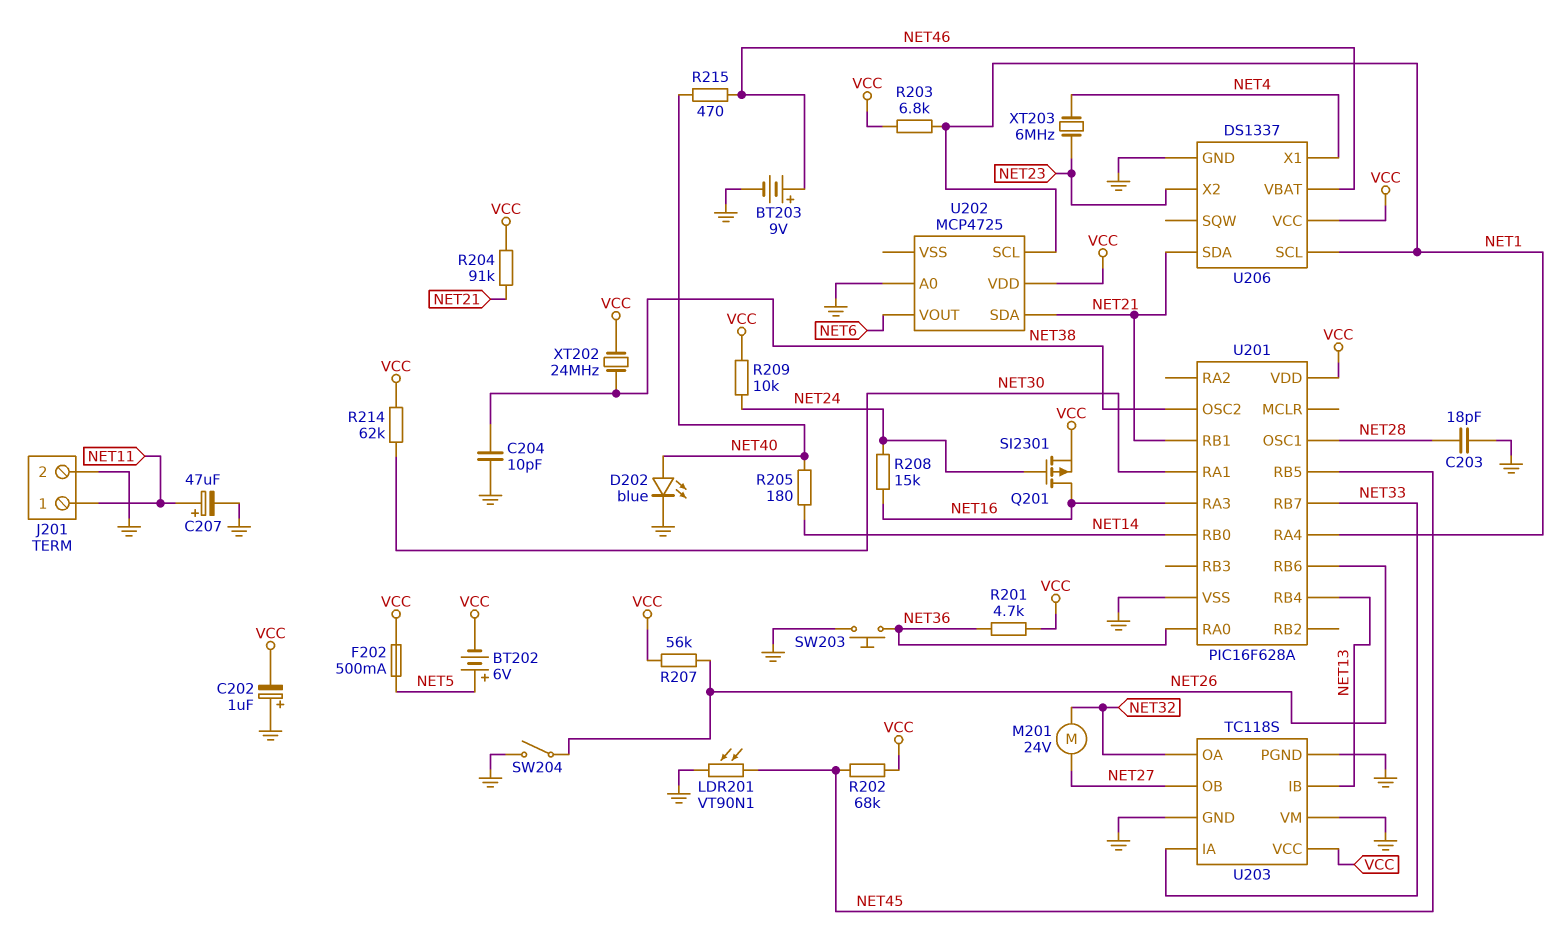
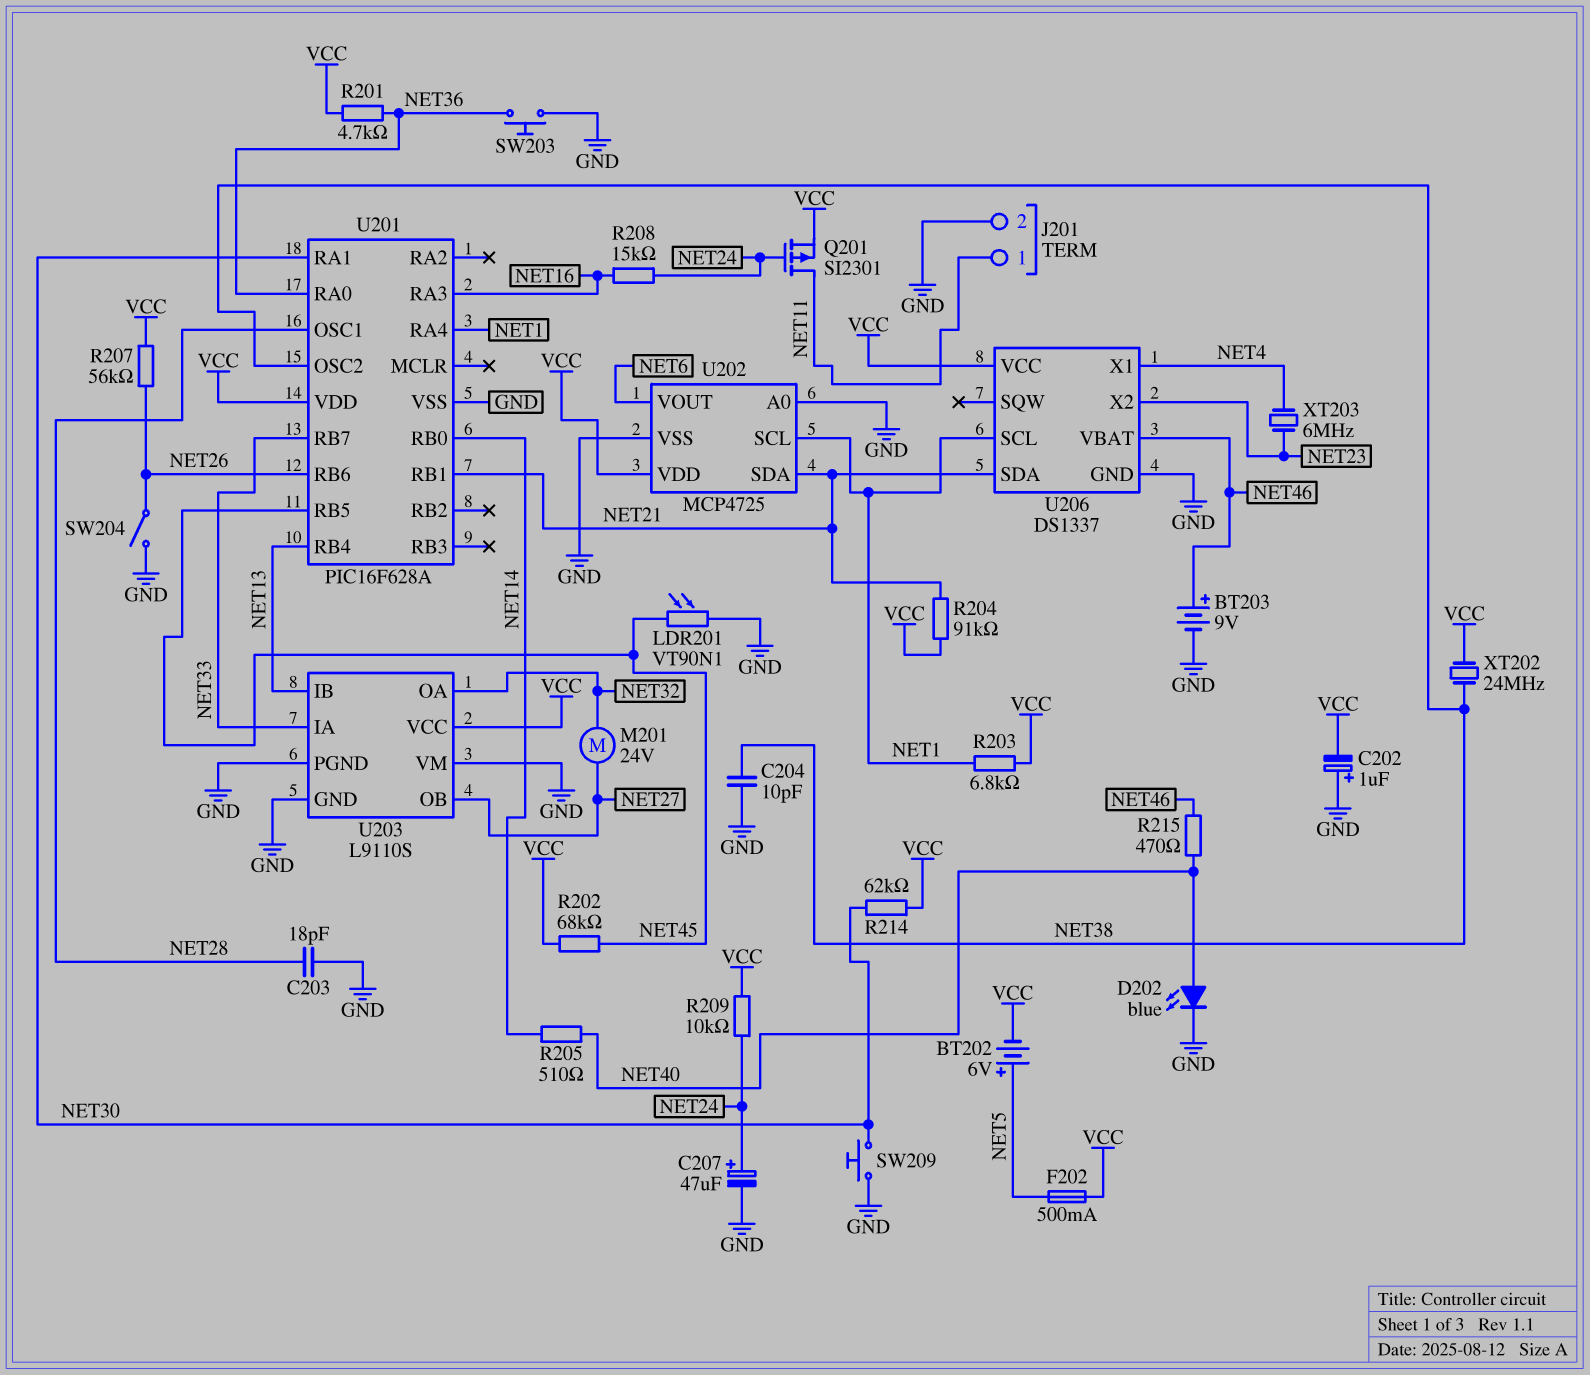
C207: 47uF (plus NET11, minus GND) -> 47uF (plus NET24, minus GND)
Q201: PMOS SI2301 (G NET24, D NET16, S VCC) -> PMOS SI2301 (G NET24, D NET11, S VCC)
R205: 180 (NET14, NET40) -> 510 (NET14, NET40)
SW209: none -> button (GND, NET30)
U202 pin VSS: none -> GND
U203: TC118S -> L9110S

